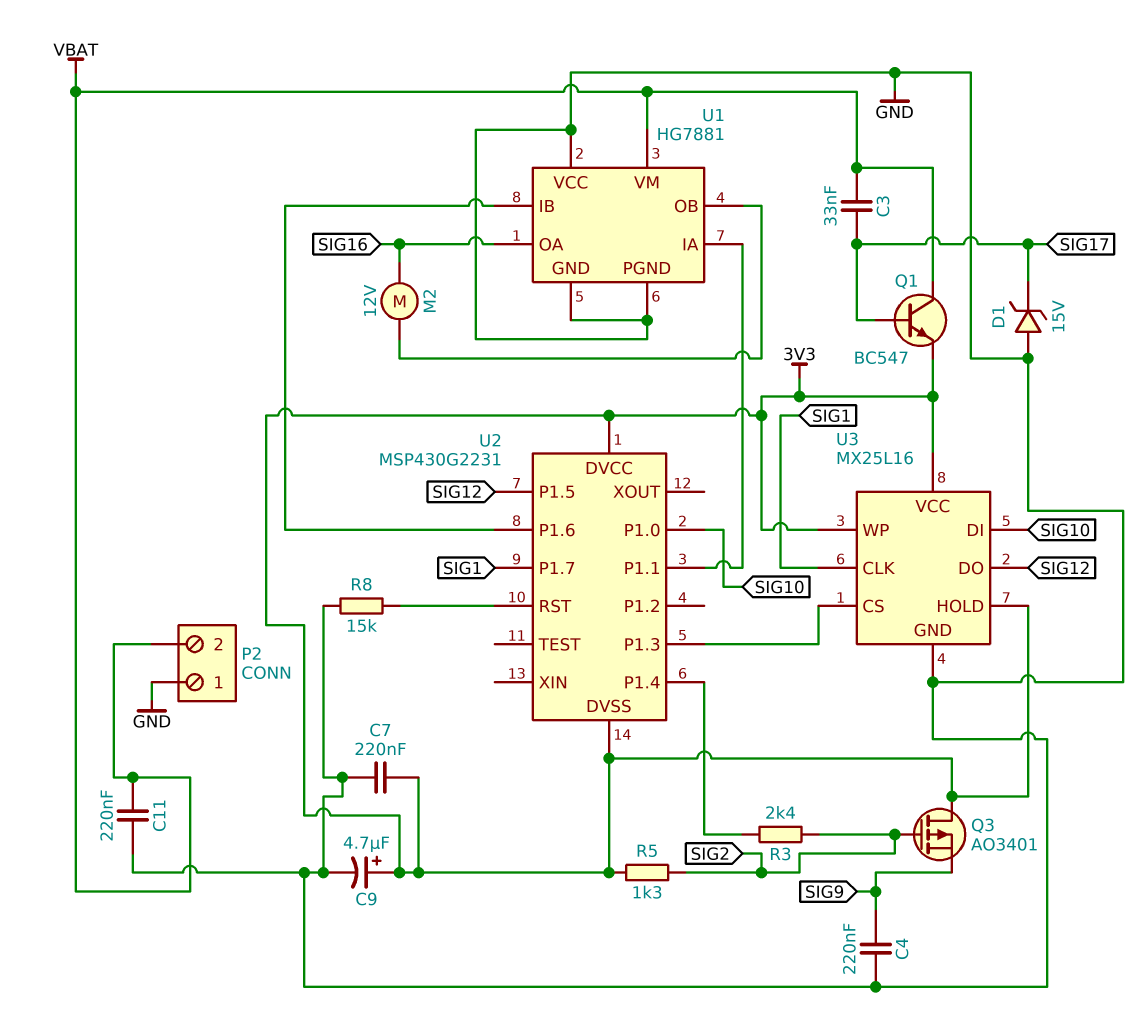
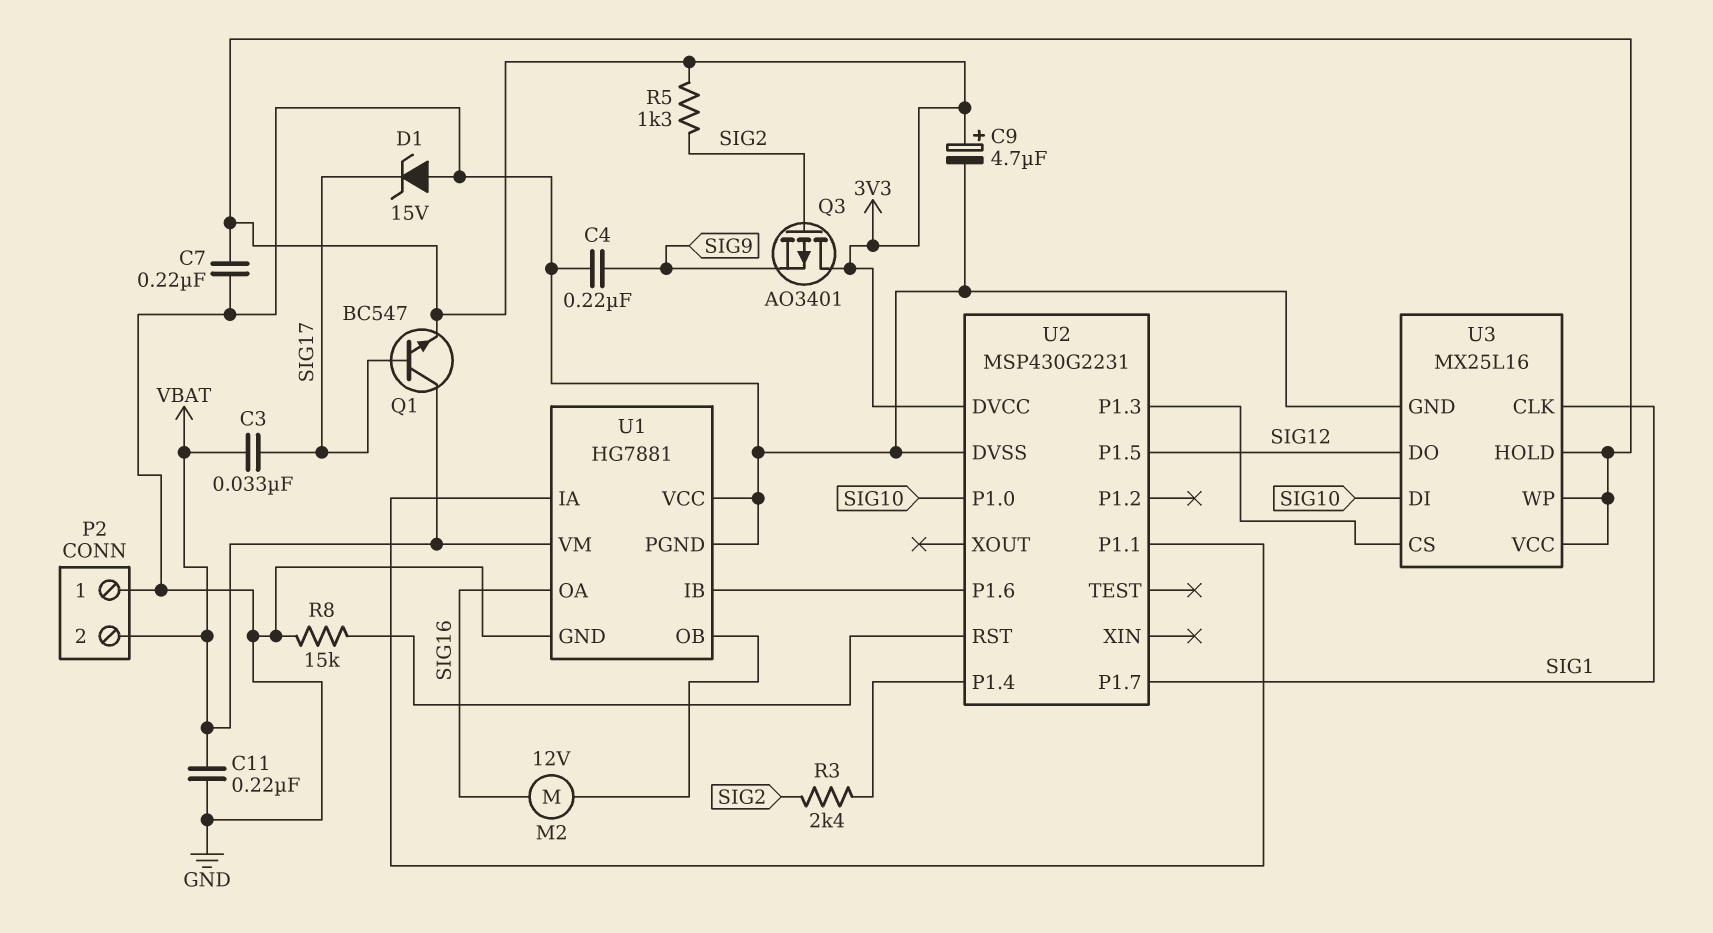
U2 pin DVSS: 3V3 -> GND

